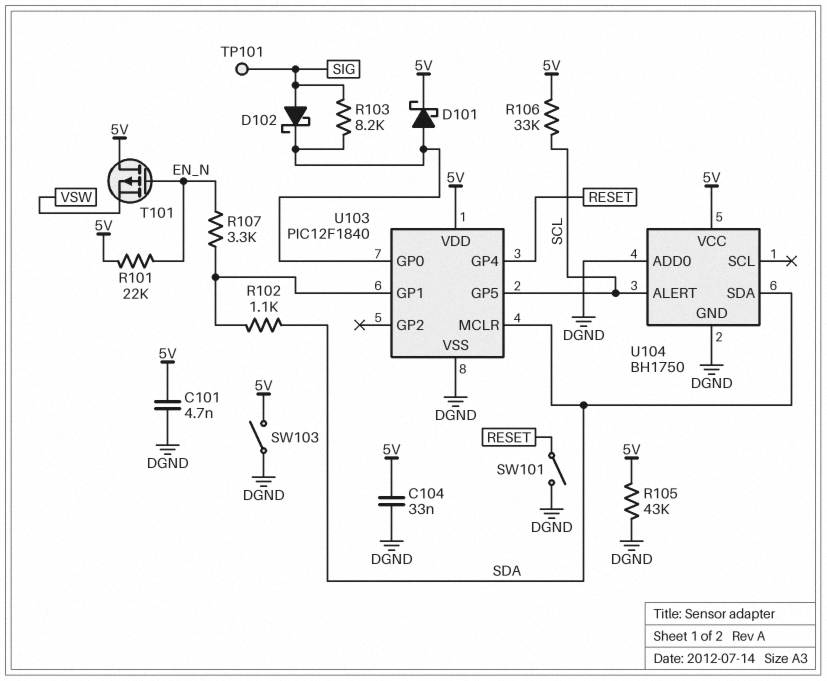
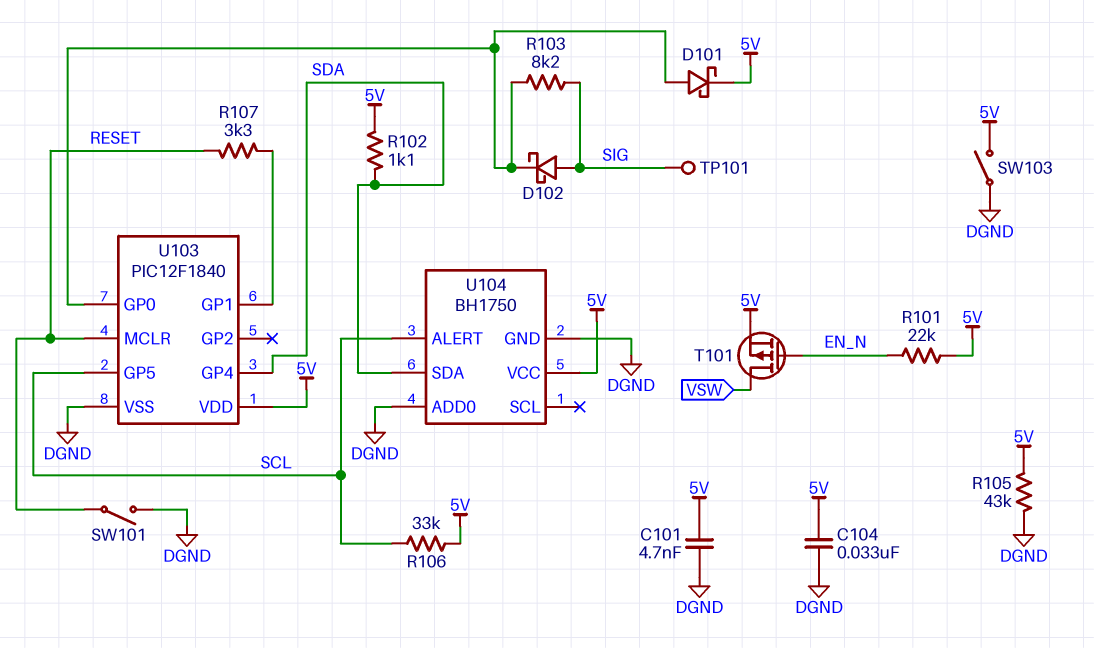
R102: 1.1k (SDA, U103/GP1) -> 1.1k (5V, SDA)
R107: 3.3k (EN_N, U103/GP1) -> 3.3k (RESET, U103/GP1)
T101: PMOS (G EN_N, D 5V, S VSW) -> PMOS (G EN_N, D VSW, S 5V)
U103 pin GP4: RESET -> SDA
U103 pin MCLR: SDA -> RESET

